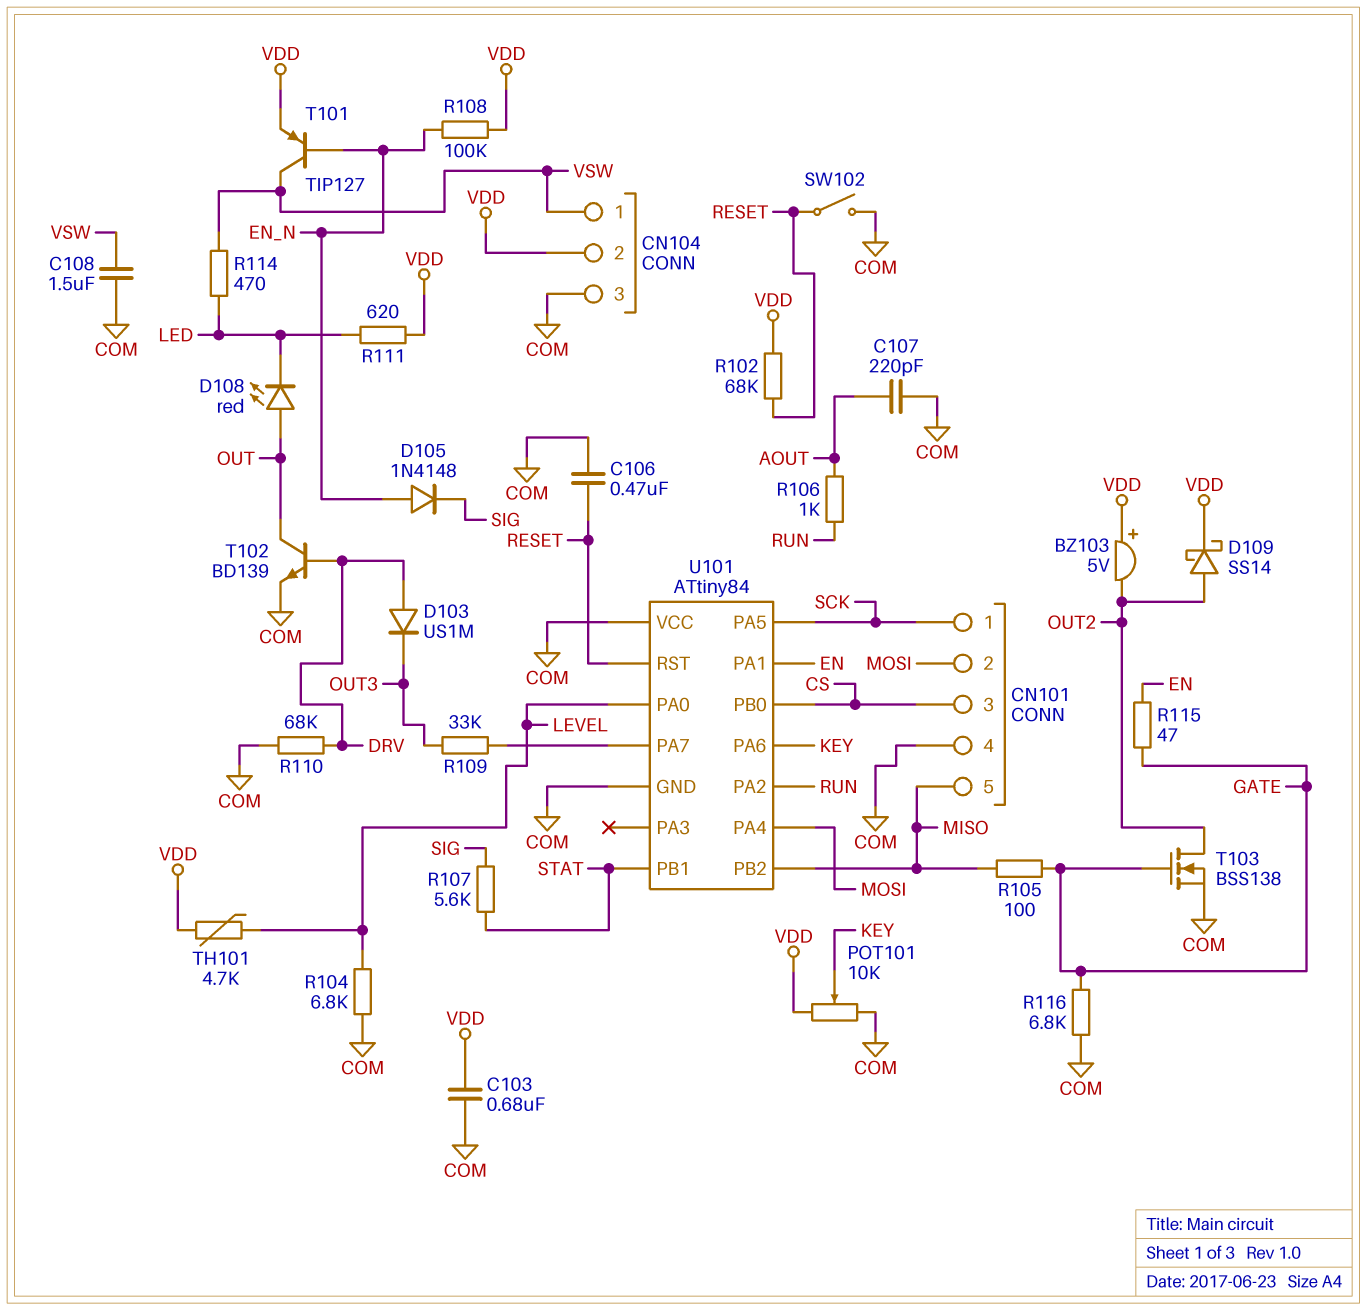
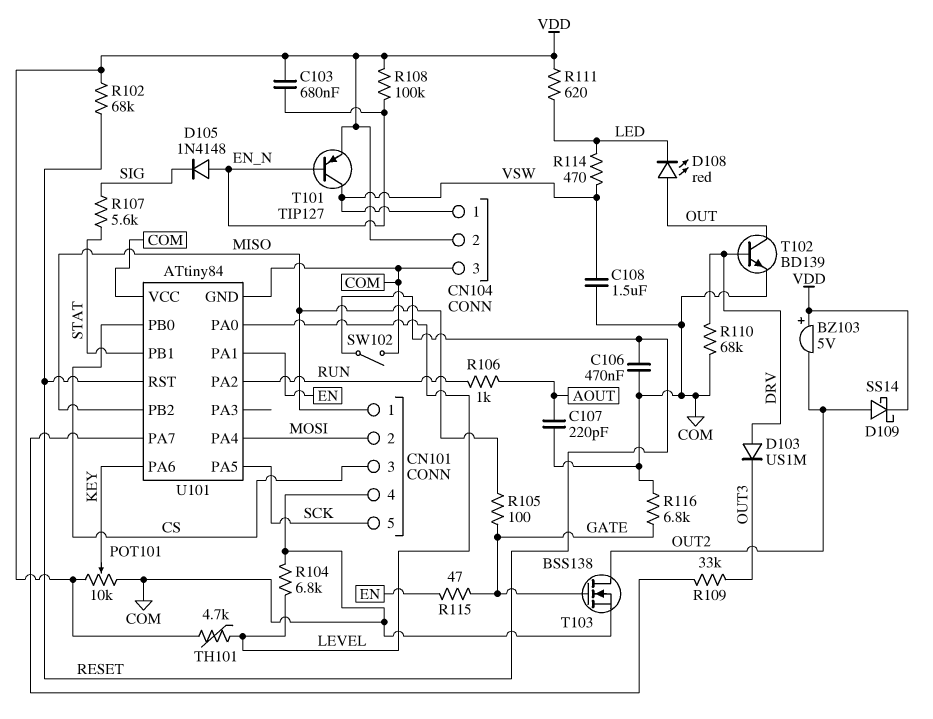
C103: 680nF (COM, VDD) -> 680nF (EN_N, VDD)
CN101 pin 1: SCK -> MISO
CN101 pin 5: MISO -> SCK

